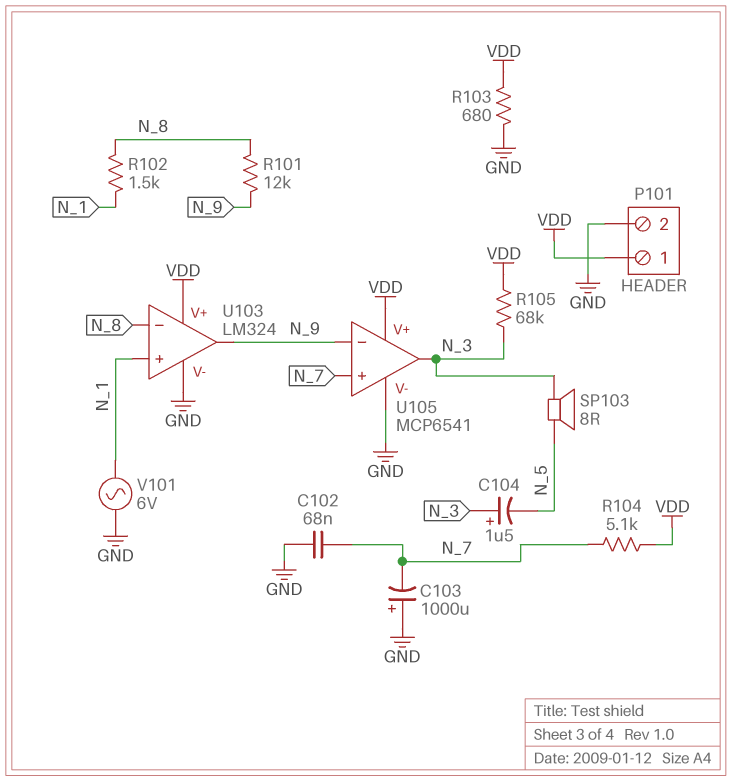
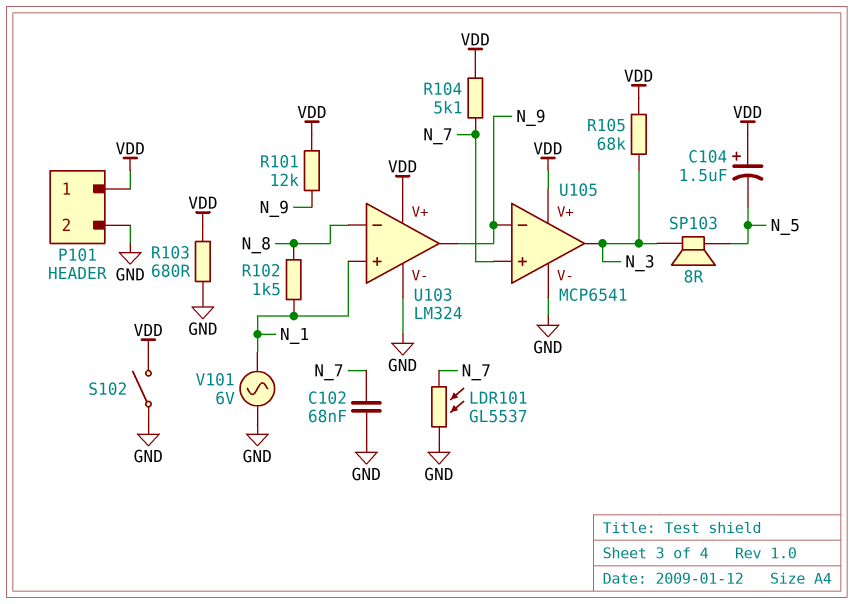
C103: 1000uF (plus GND, minus N_7) -> none
C104: 1.5uF (plus N_3, minus N_5) -> 1.5uF (plus VDD, minus N_5)
LDR101: none -> GL5537 (GND, N_7)
R101: 12k (N_8, N_9) -> 12k (N_9, VDD)
S102: none -> switch (GND, VDD)

